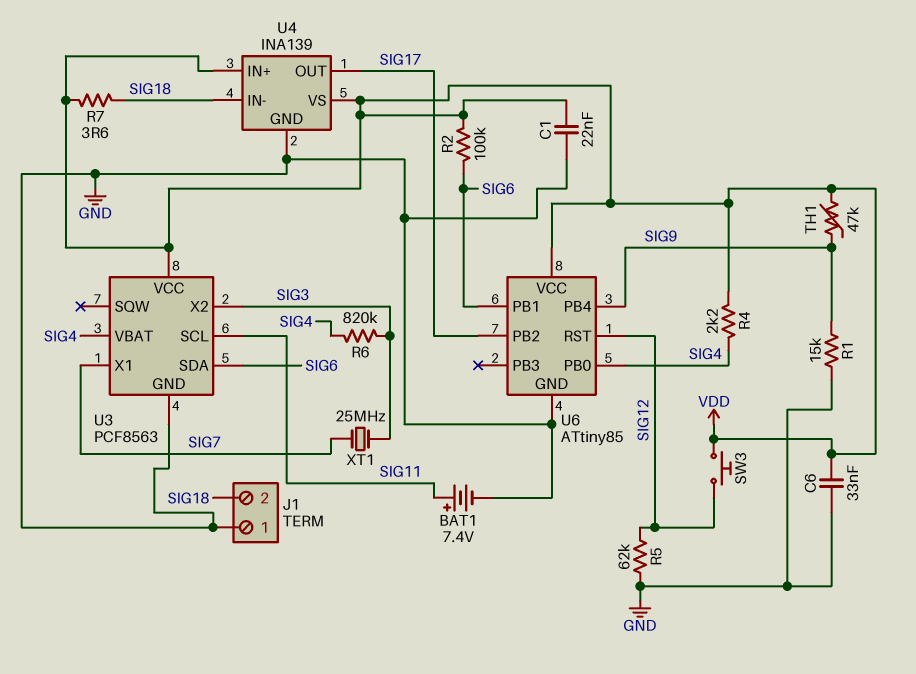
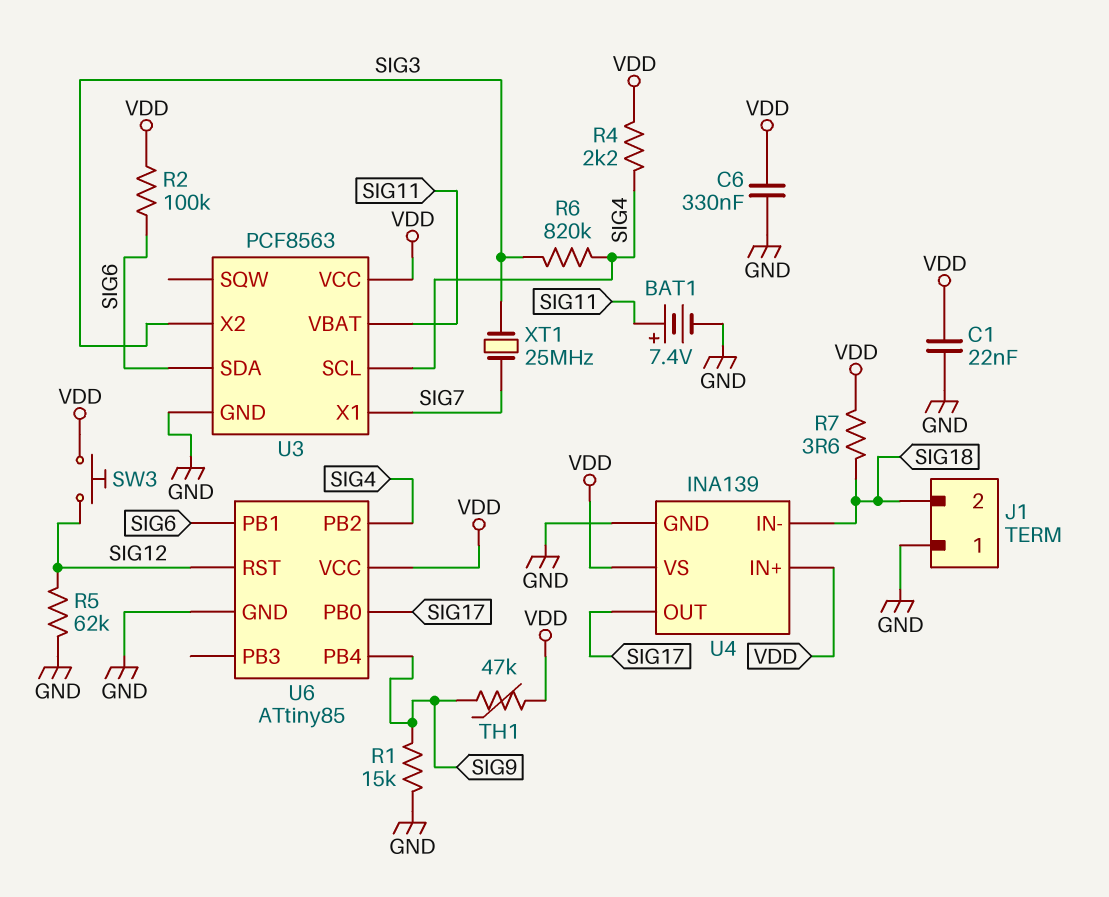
C6: 33nF (GND, VDD) -> 330nF (GND, VDD)
U3 pin SCL: SIG11 -> SIG4
U3 pin VBAT: SIG4 -> SIG11
U6 pin PB0: SIG4 -> SIG17
U6 pin PB2: SIG17 -> SIG4

